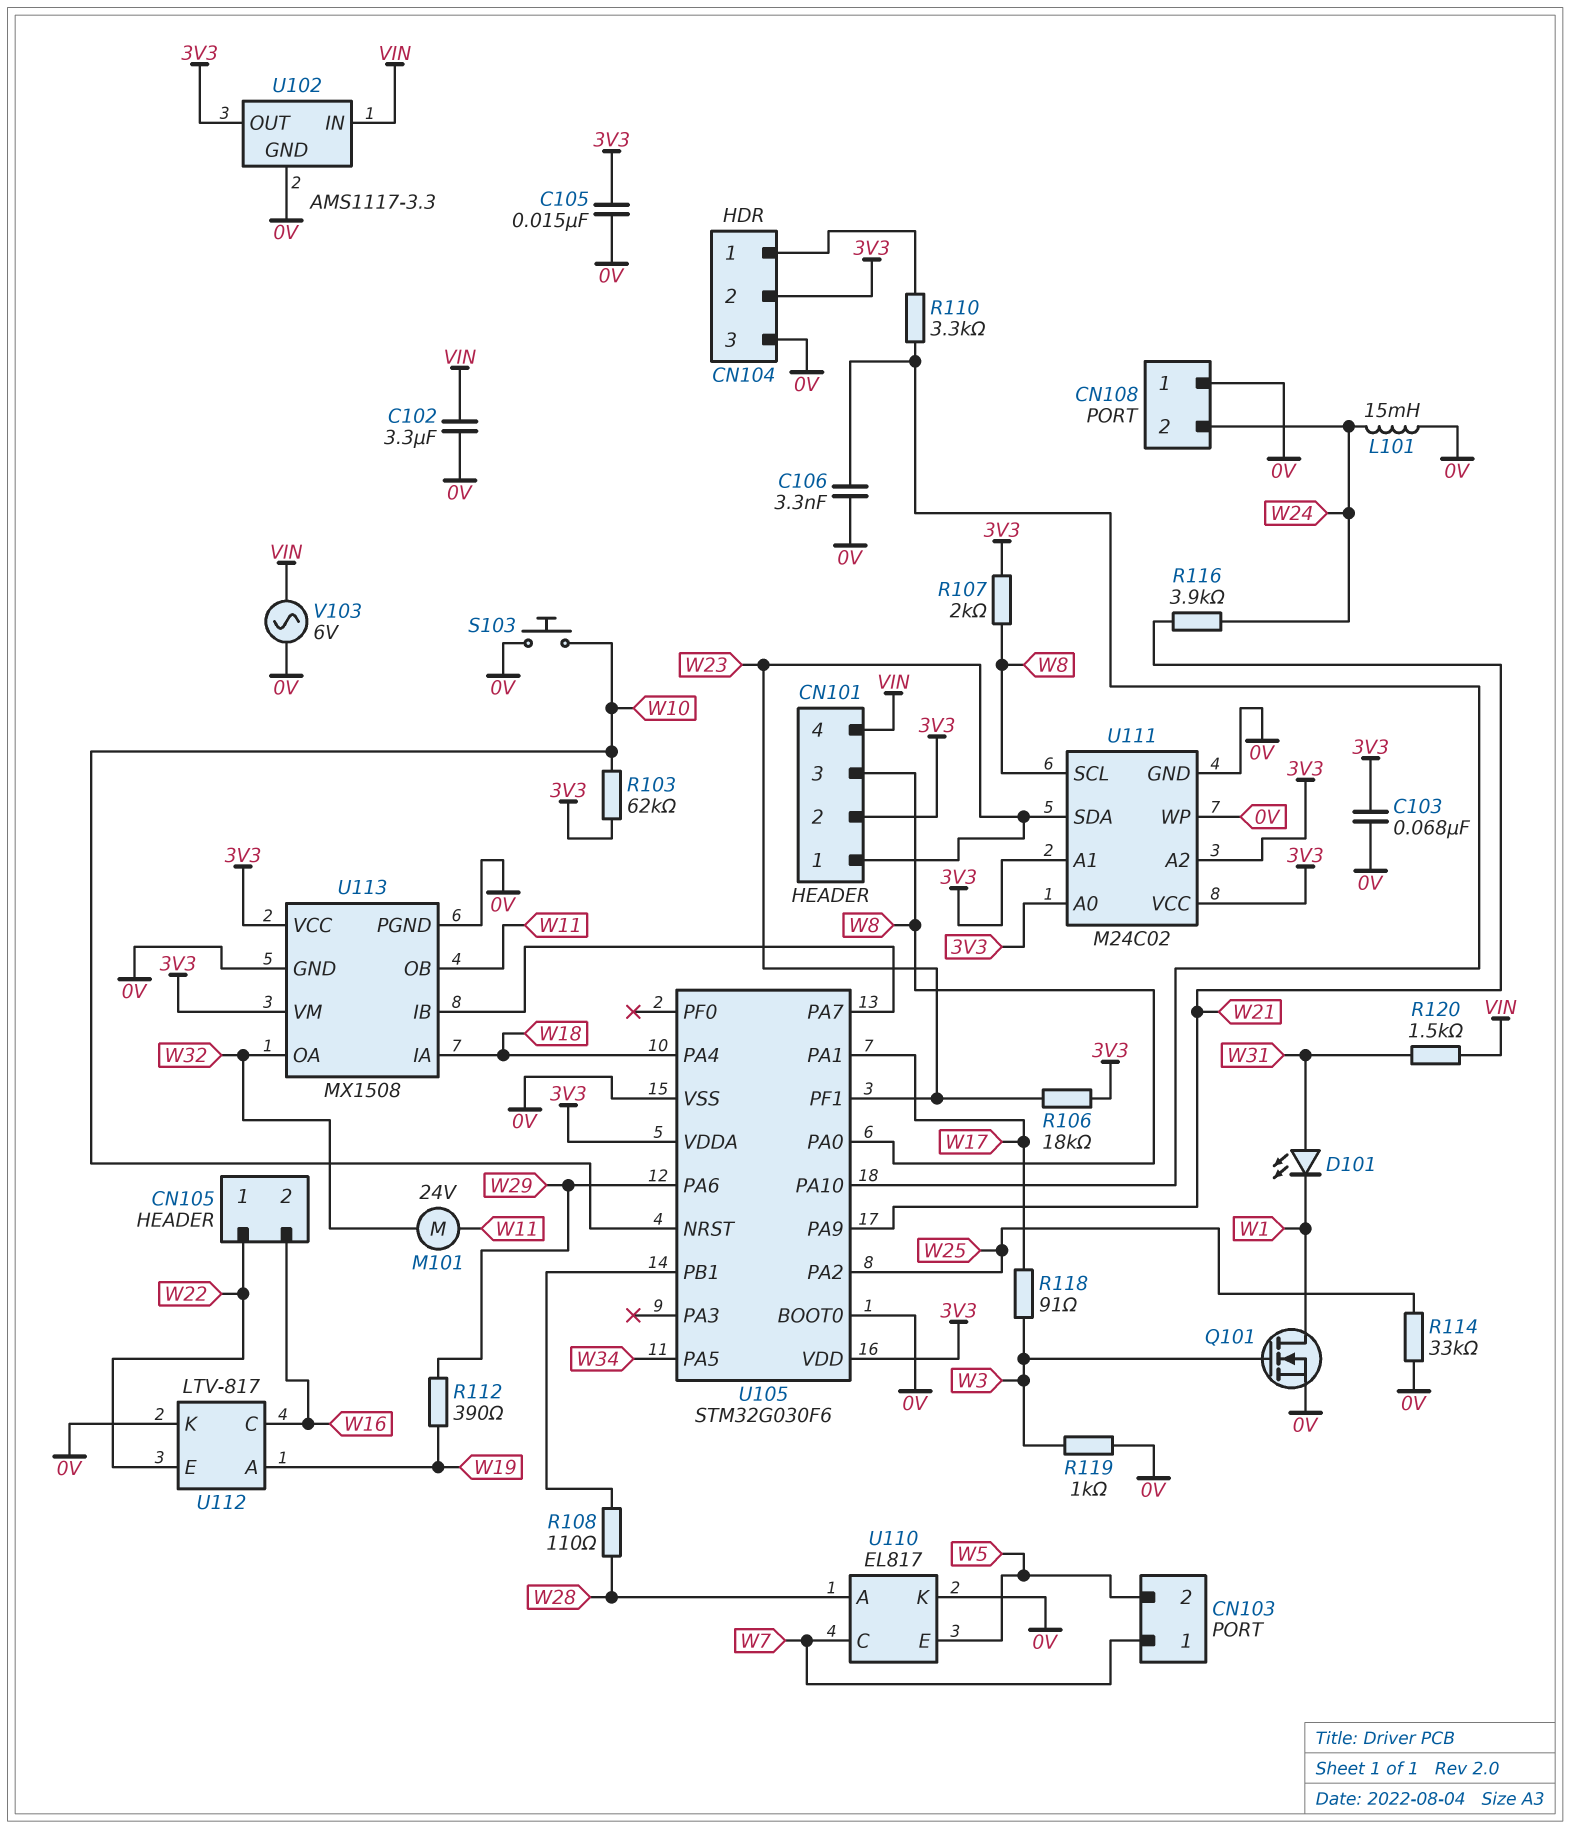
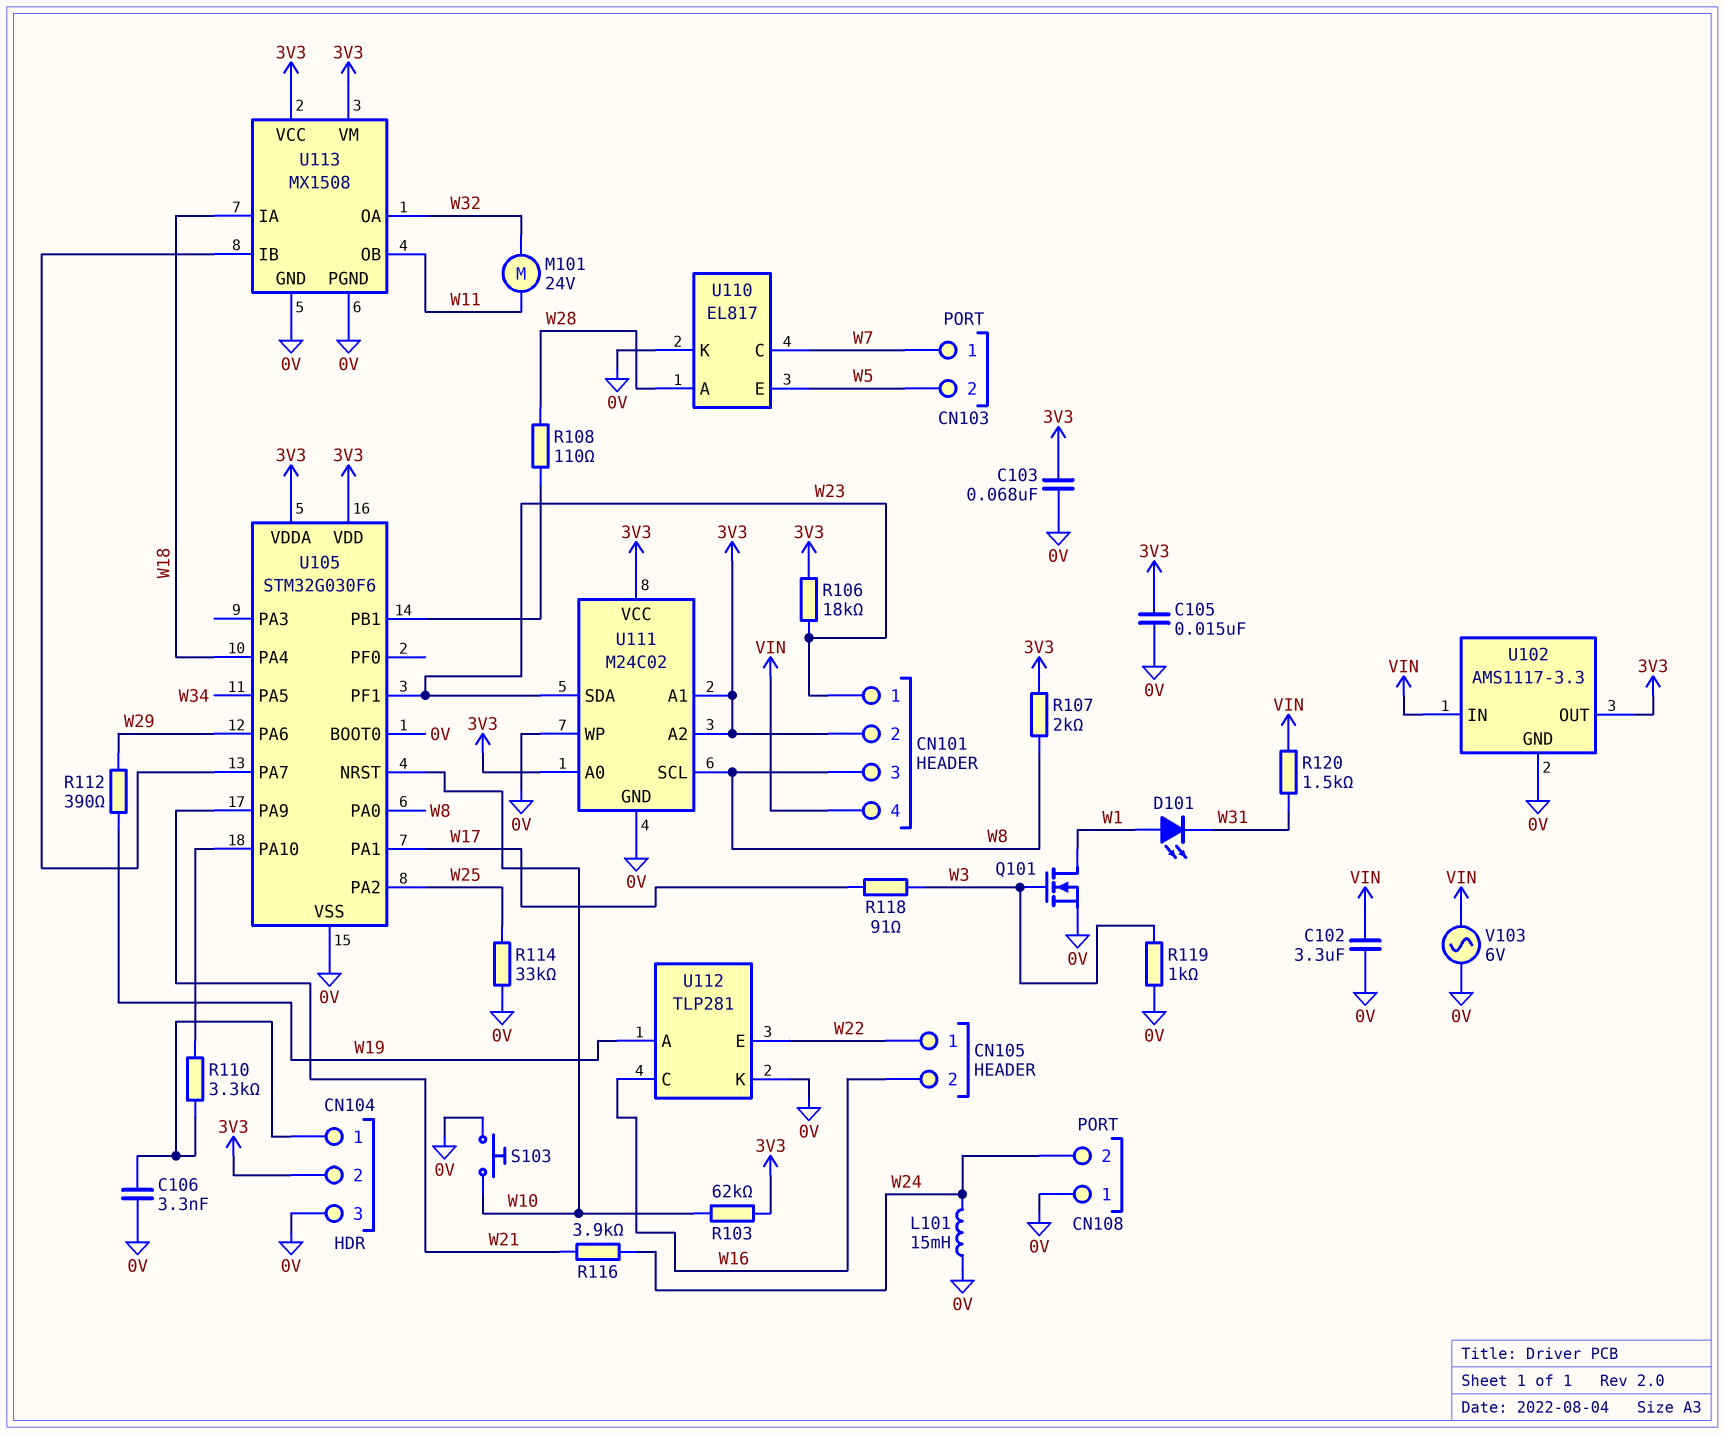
C106: 3.3nF (0V, U105/PA10) -> 3.3nF (0V, CN104/1)
D101: LED (A W31, K W1) -> LED (A W1, K W31)
U112: LTV-817 -> TLP281

